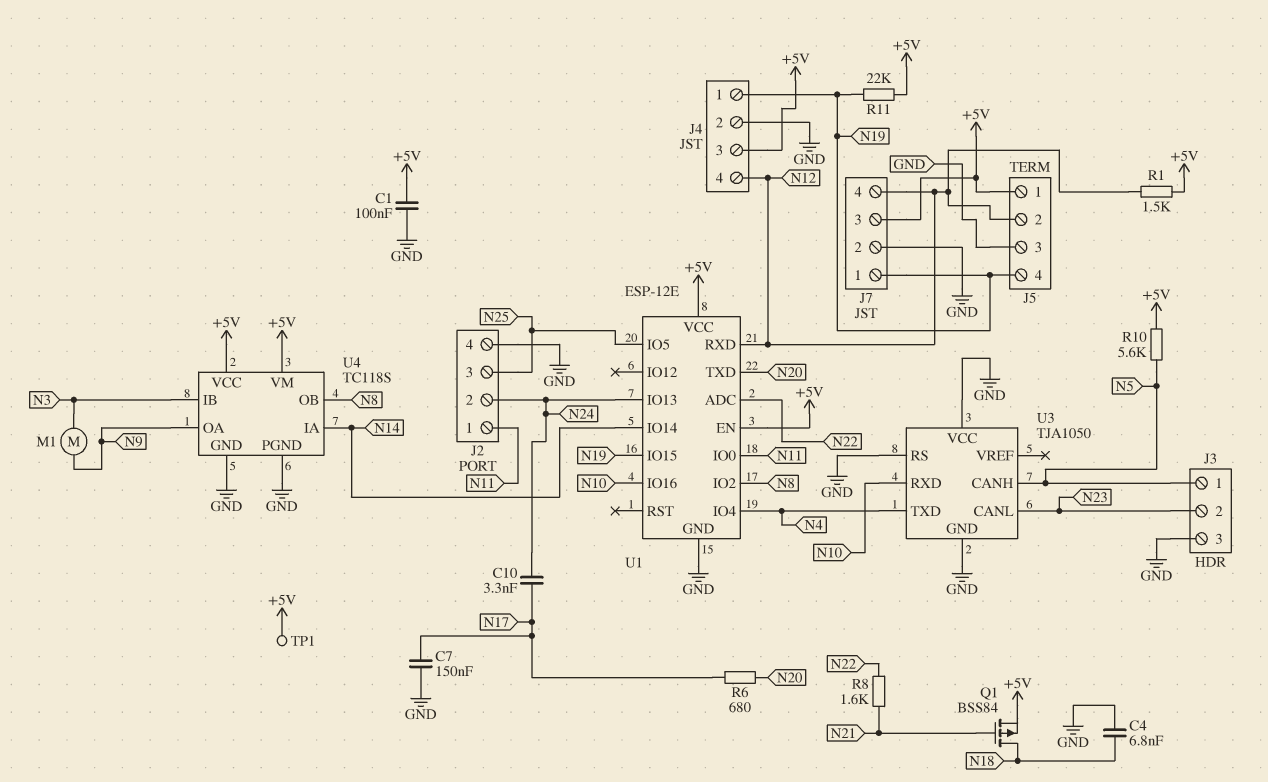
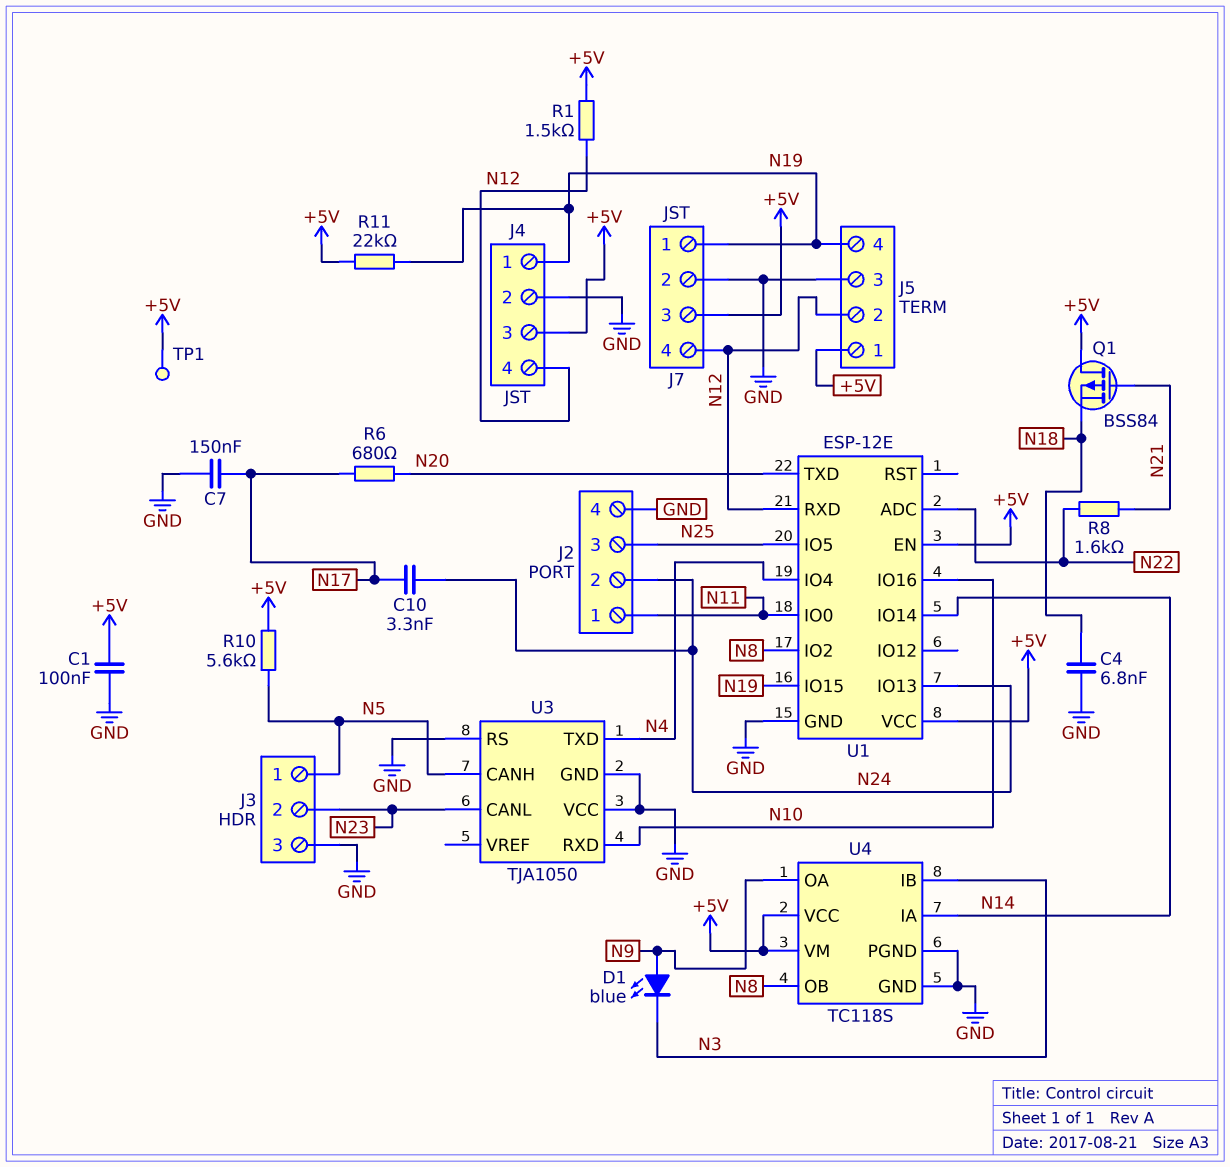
D1: none -> LED blue (A N9, K N3)
M1: motor (N3, N9) -> none
Q1: PMOS BSS84 (G N21, D N18, S +5V) -> PMOS BSS84 (G N21, D +5V, S N18)

